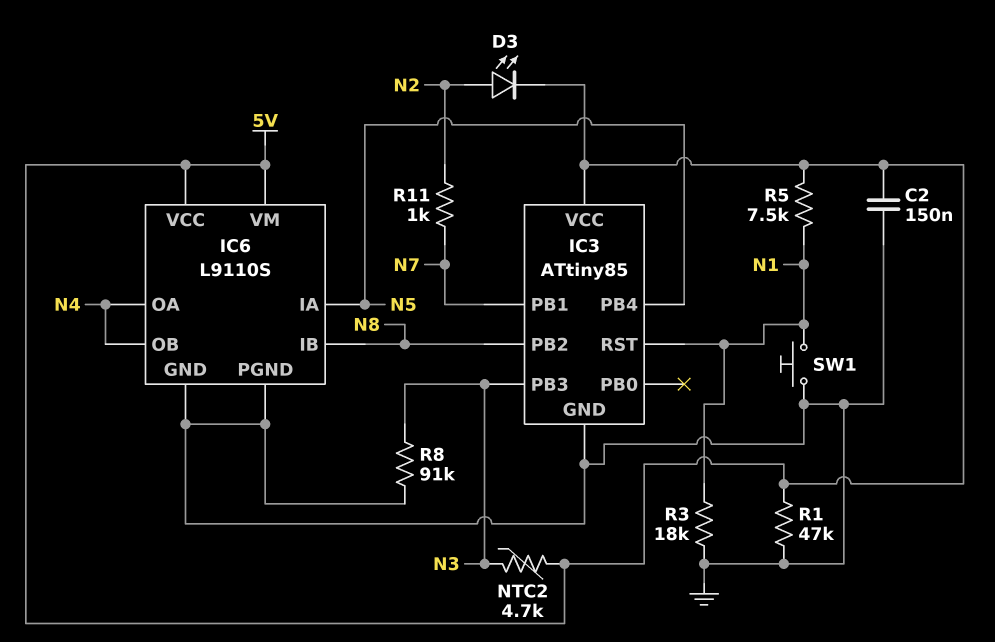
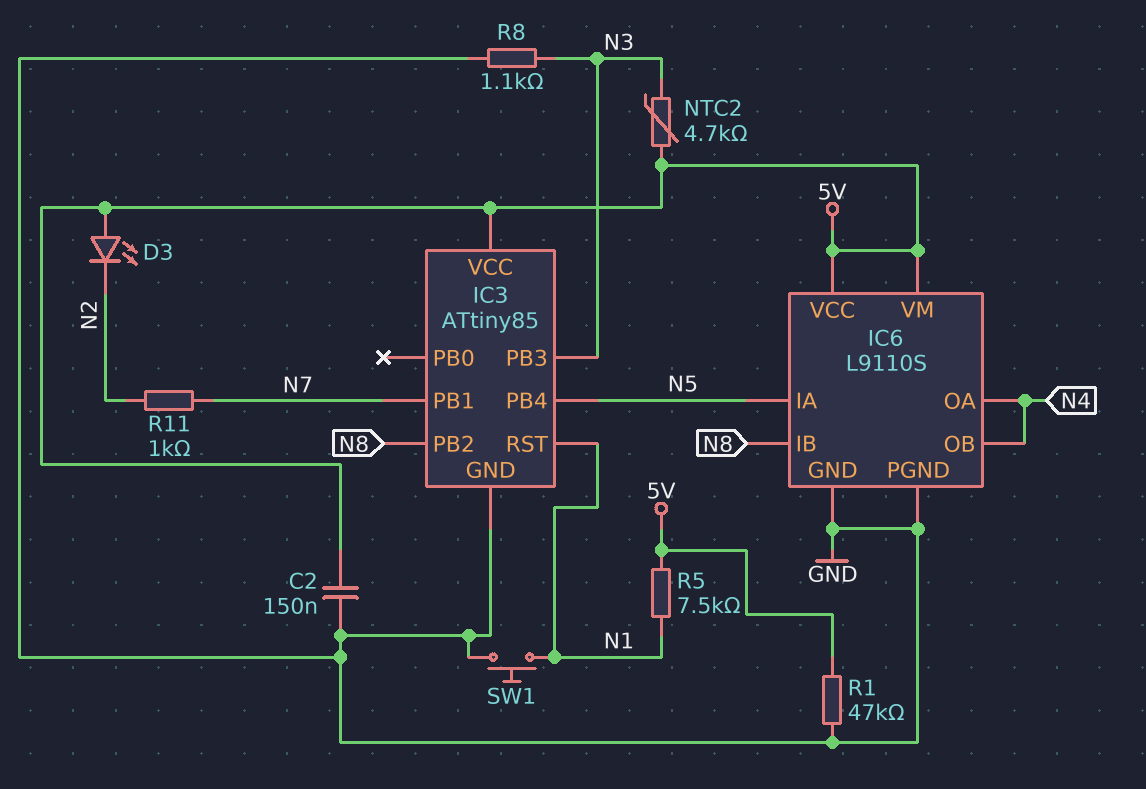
D3: LED (A N2, K 5V) -> LED (A 5V, K N2)
R3: 18k (GND, N1) -> none
R8: 91k (GND, N3) -> 1.1k (GND, N3)

